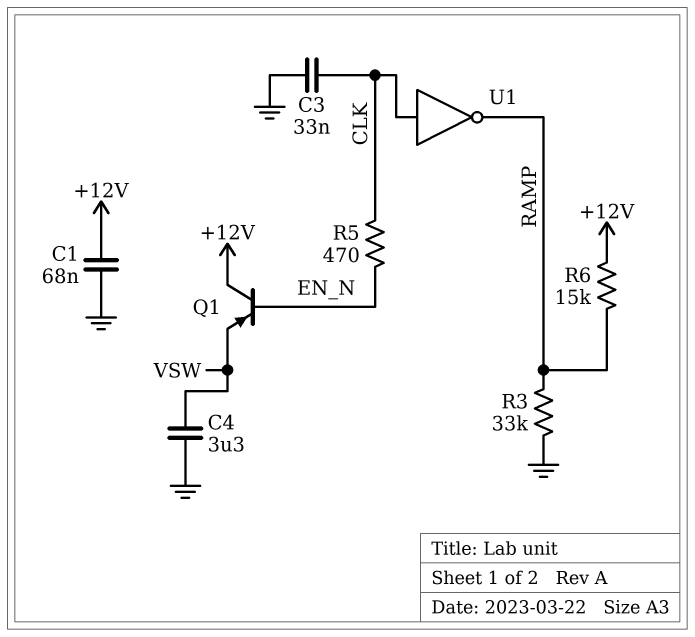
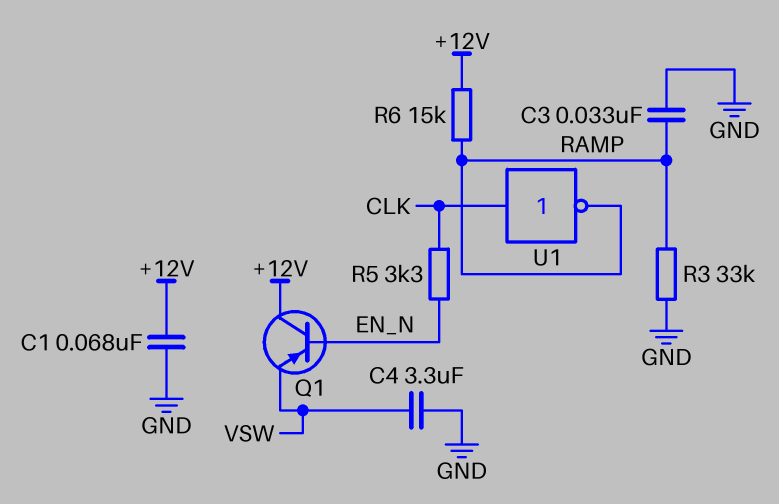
C3: 33nF (CLK, GND) -> 33nF (GND, RAMP)
R5: 470 (CLK, EN_N) -> 3.3k (CLK, EN_N)

